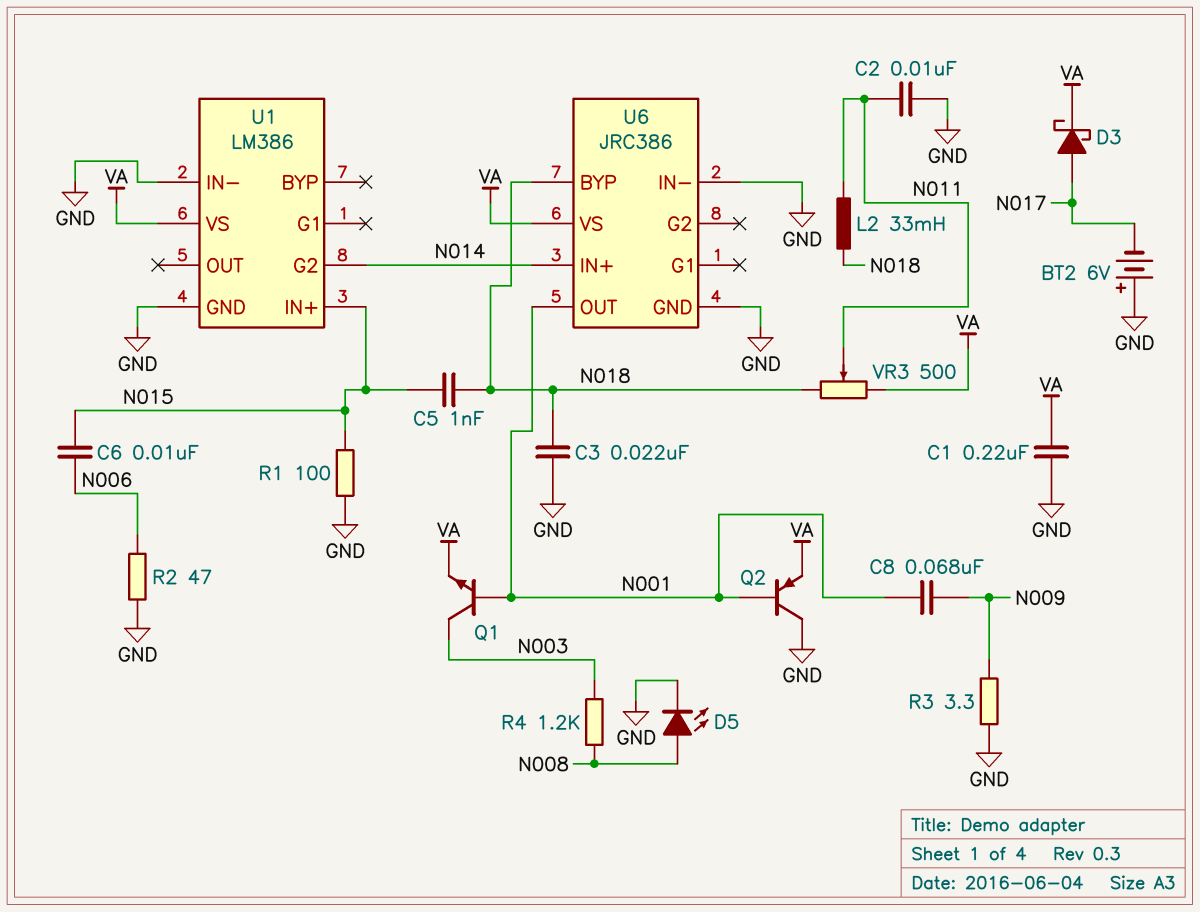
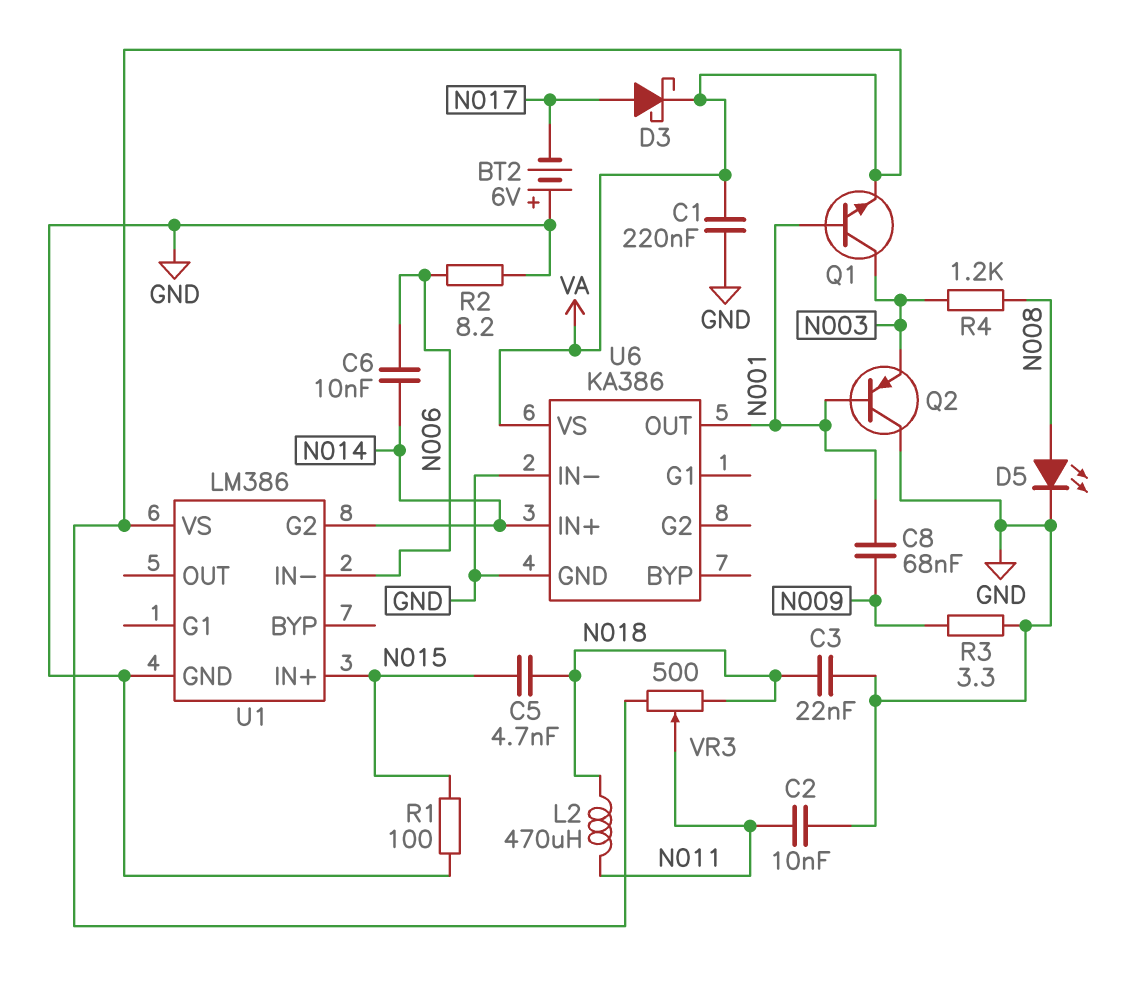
C5: 1nF (N015, N018) -> 4.7nF (N015, N018)
C6: 10nF (N006, N015) -> 10nF (N006, N014)
L2: 33mH (N011, N018) -> 470uH (N011, N018)
Q2: PNP (B N001, C GND, E VA) -> PNP (B N001, C GND, E N003)
R2: 47 (GND, N006) -> 8.2 (GND, N006)
U1 pin IN-: GND -> N006
U6: JRC386 -> KA386
U6 pin BYP: N018 -> none

